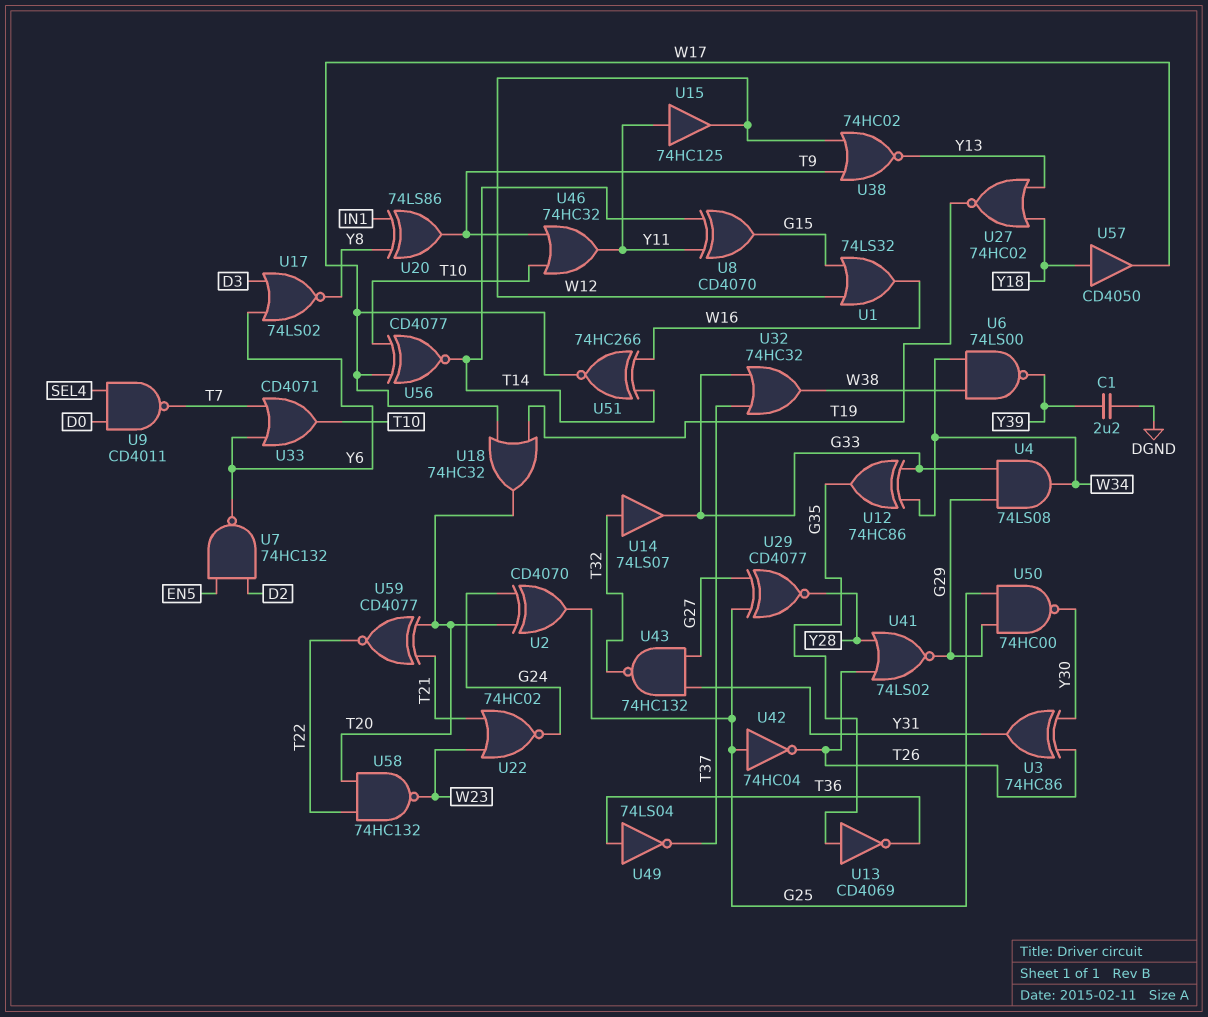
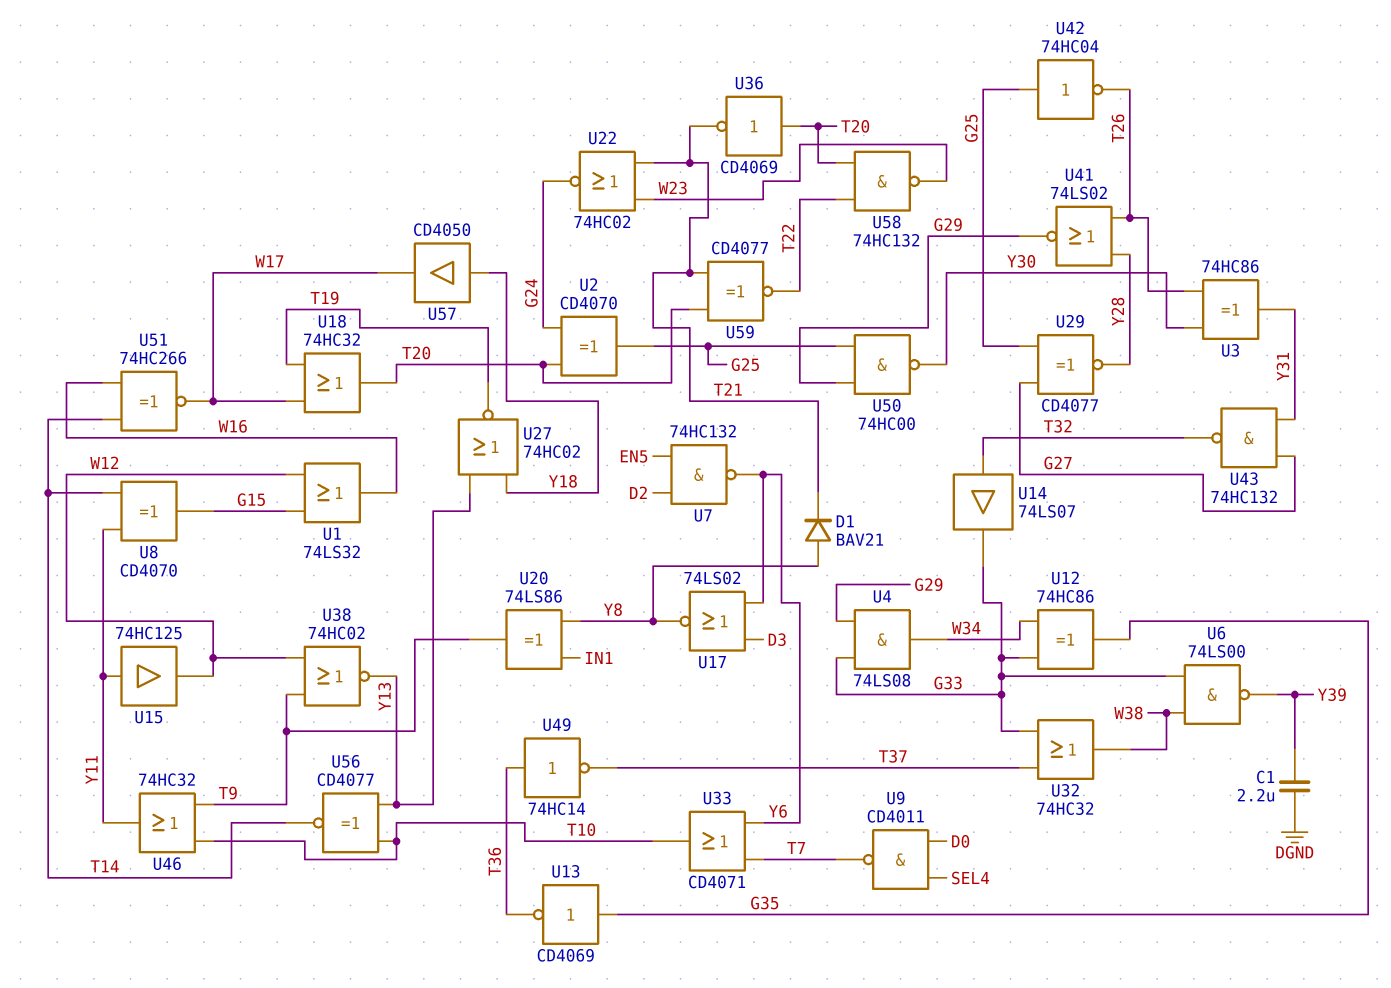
D1: none -> diode BAV21 (A Y8, K T21)
U6: NAND 74LS00 (in W34, in W38, out Y39) -> NAND 74LS00 (in G33, in W38, out Y39)
U36: none -> NOT CD4069 (in T20, out T21)
U49: NOT 74LS04 (in T36, out T37) -> NOT 74HC14 (in T36, out T37)
U56: XNOR CD4077 (in T10, in W17, out T14) -> XNOR CD4077 (in T10, in Y13, out T14)

